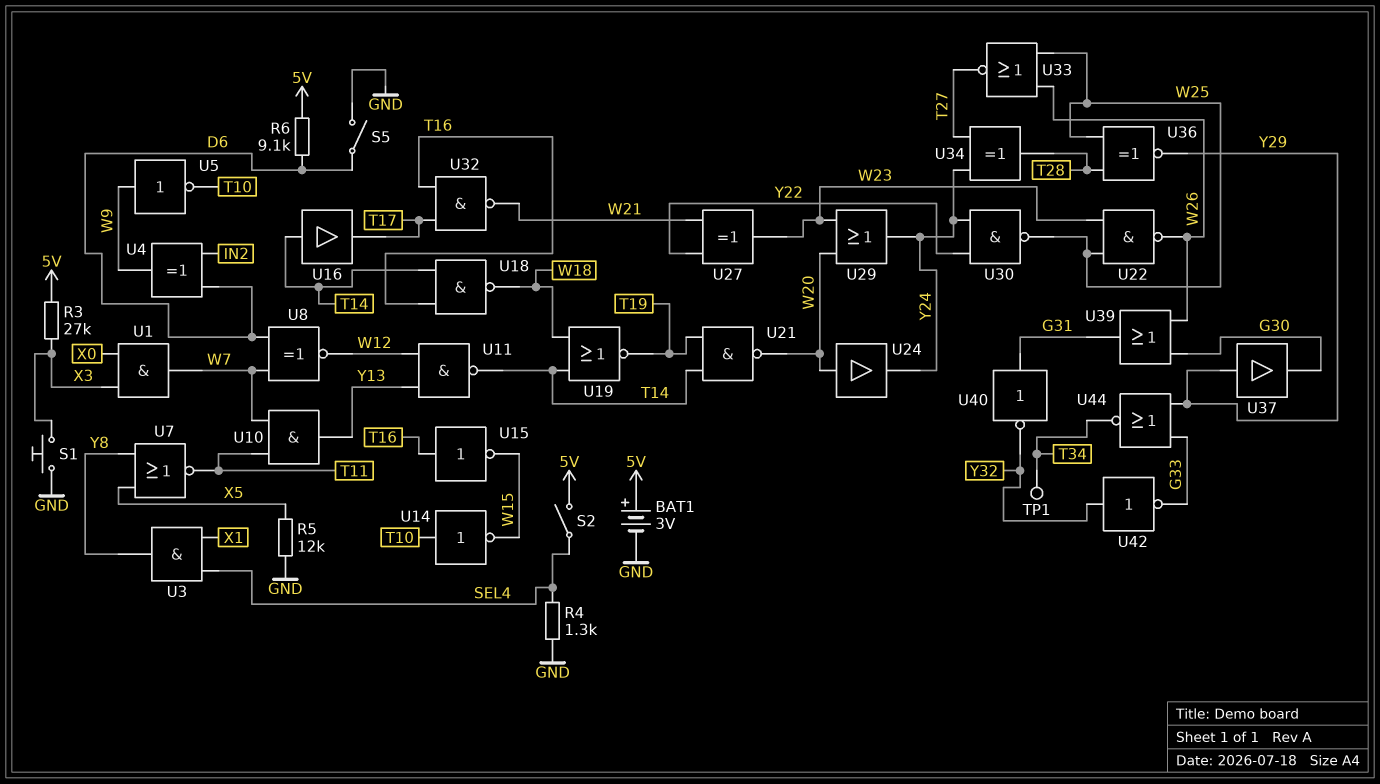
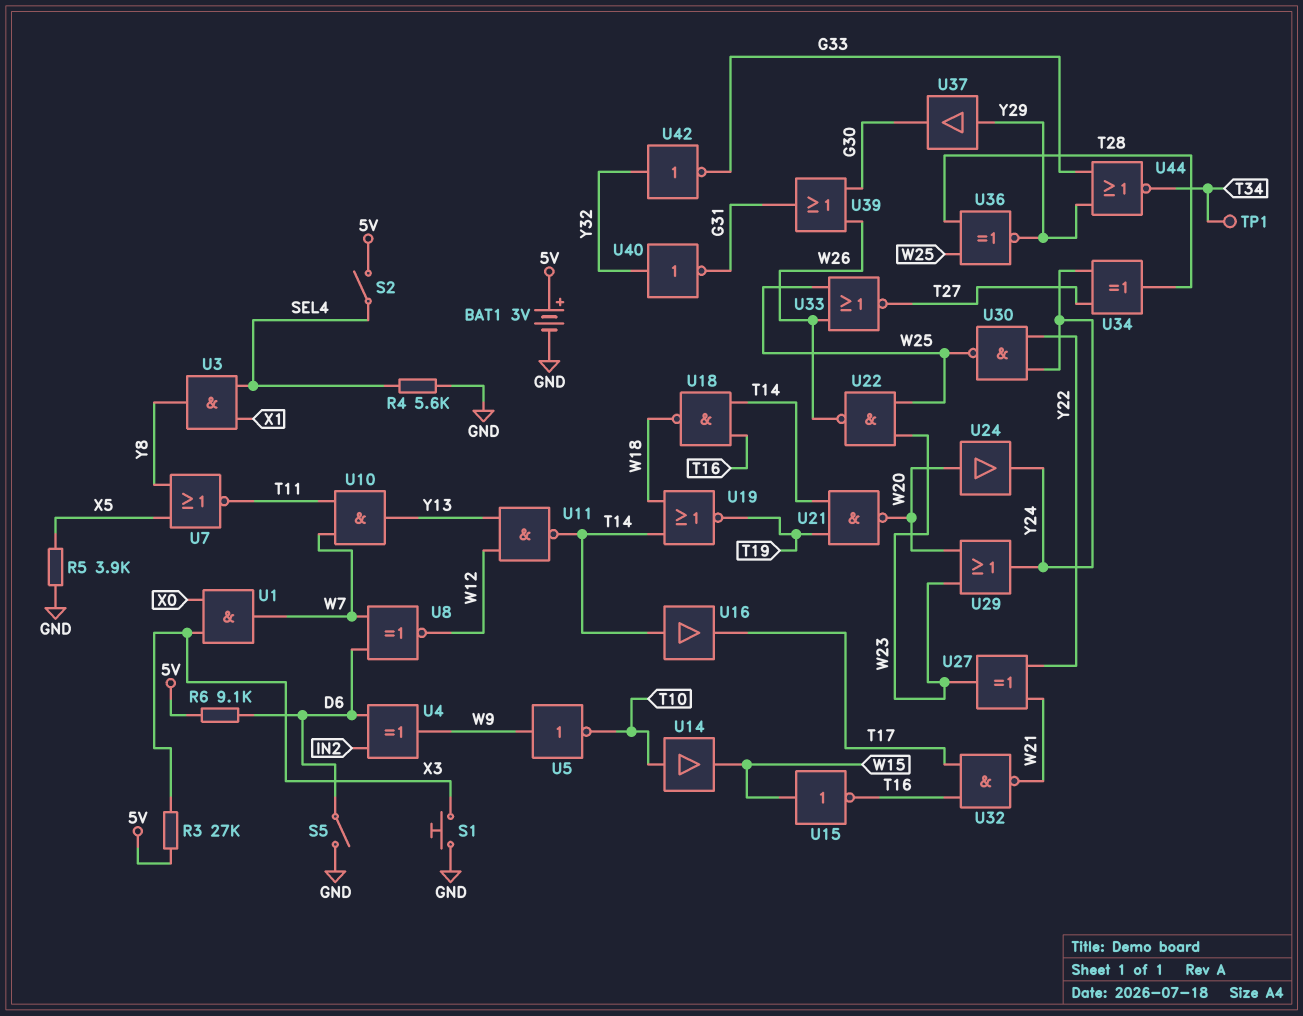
R4: 1.3k (GND, SEL4) -> 5.6k (GND, SEL4)
R5: 12k (GND, X5) -> 3.9k (GND, X5)
U14: NOT (in T10, out W15) -> buffer (in T10, out W15)
U15: NOT (in T16, out W15) -> NOT (in W15, out T16)
U40: NOT (in G31, out Y32) -> NOT (in Y32, out G31)

